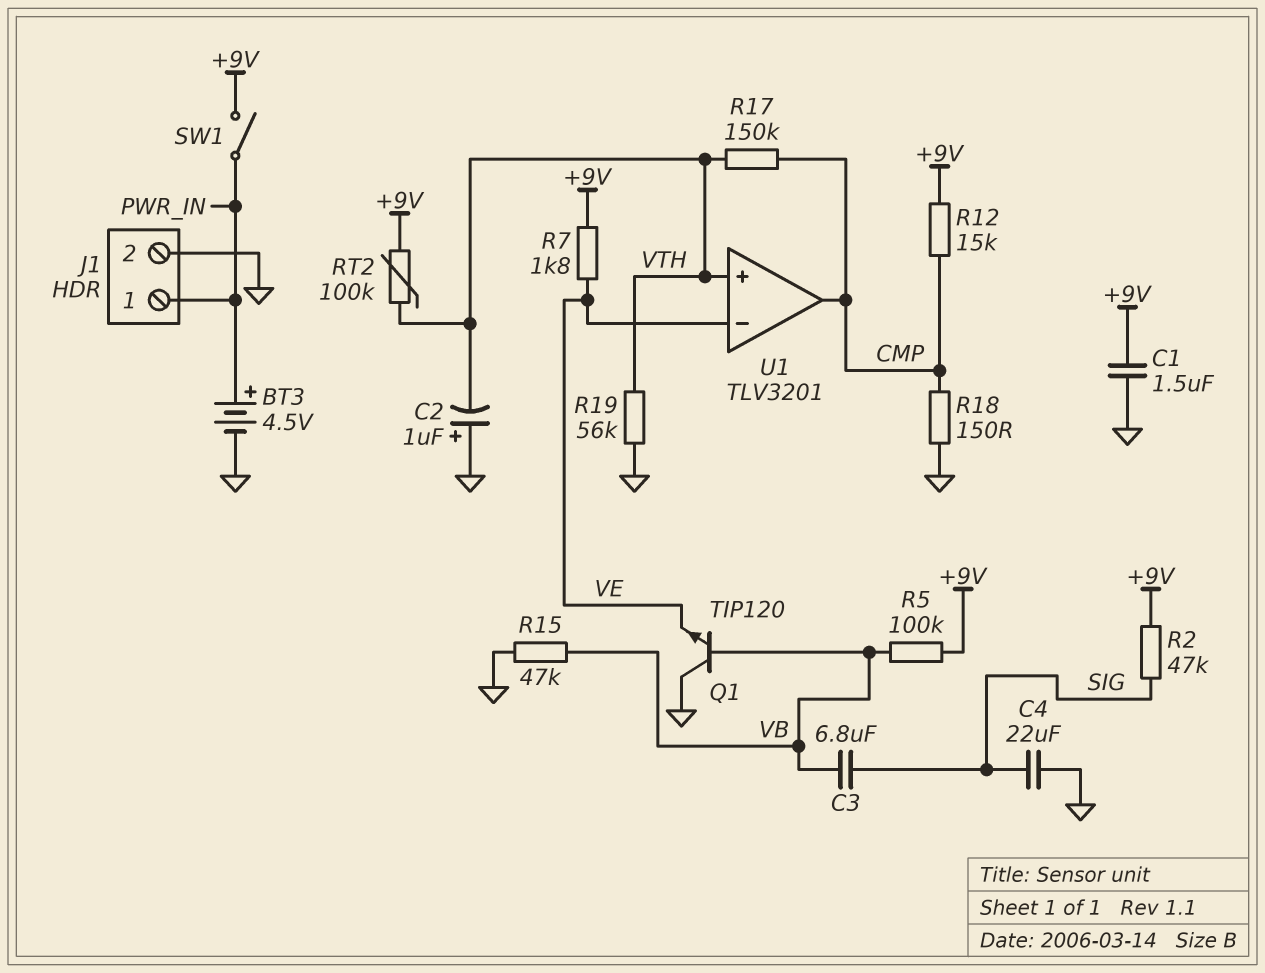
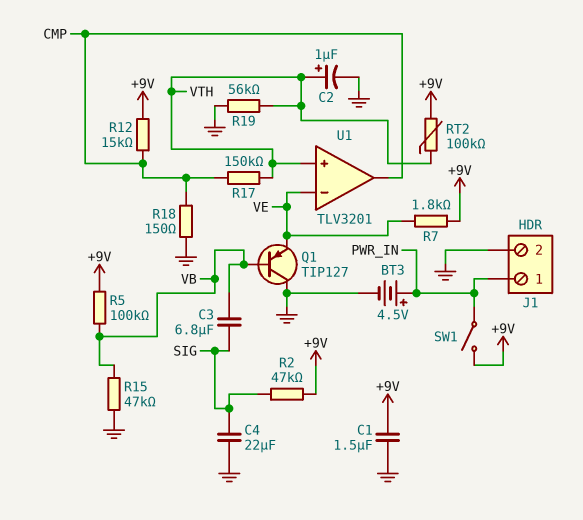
C2: 1uF (plus GND, minus VTH) -> 1uF (plus VTH, minus GND)
Q1: NPN TIP120 (B VB, C GND, E VE) -> PNP TIP127 (B VB, C GND, E VE)

